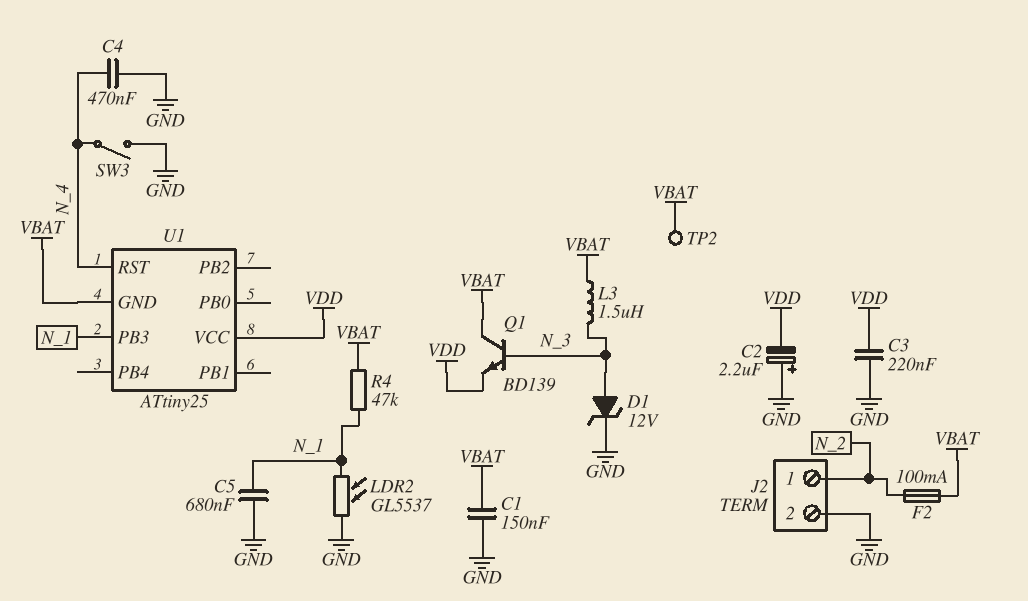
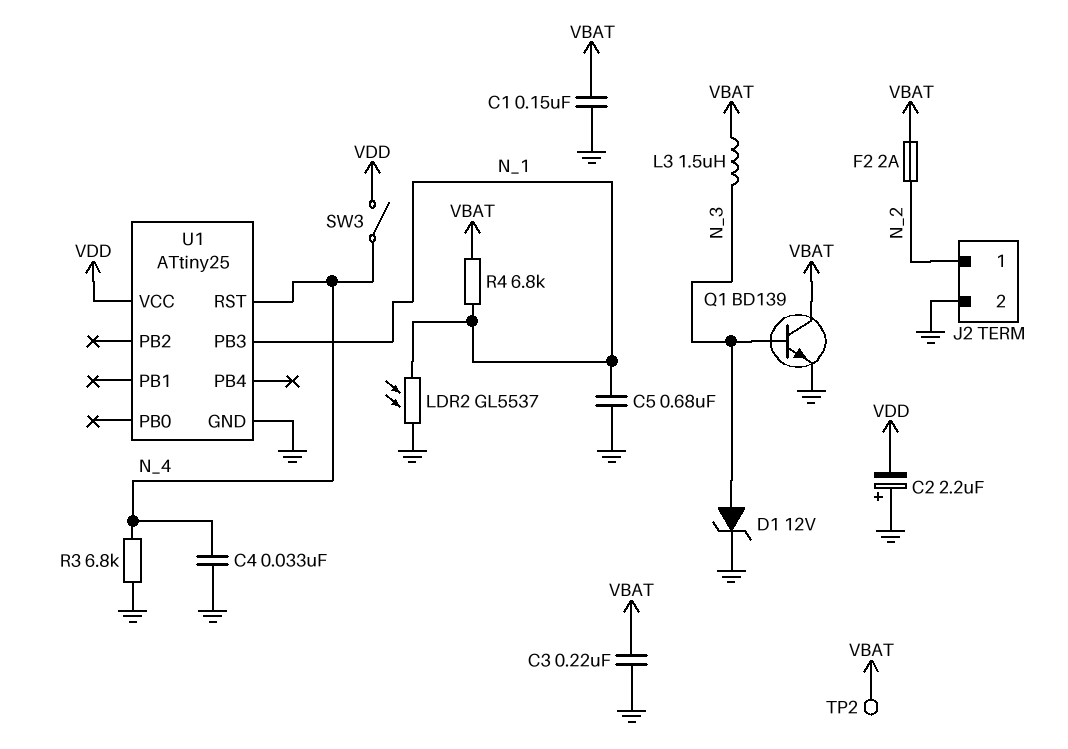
C3: 220nF (GND, VDD) -> 220nF (GND, VBAT)
C4: 470nF (GND, N_4) -> 33nF (GND, N_4)
F2: 100mA (N_2, VBAT) -> 2A (N_2, VBAT)
Q1: NPN BD139 (B N_3, C VBAT, E VDD) -> NPN BD139 (B N_3, C VBAT, E GND)
R3: none -> 6.8k (GND, N_4)
R4: 47k (N_1, VBAT) -> 6.8k (N_1, VBAT)
SW3: switch (GND, N_4) -> switch (N_4, VDD)
U1 pin GND: VBAT -> GND

